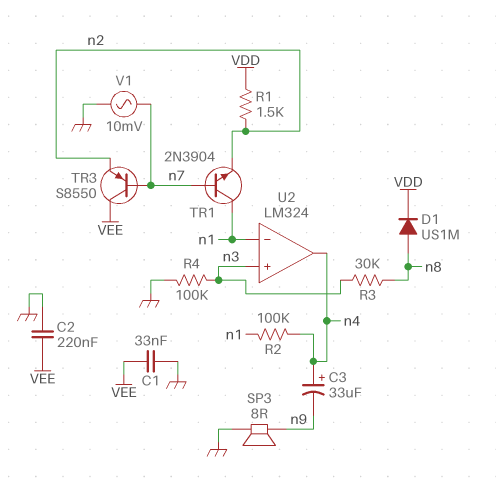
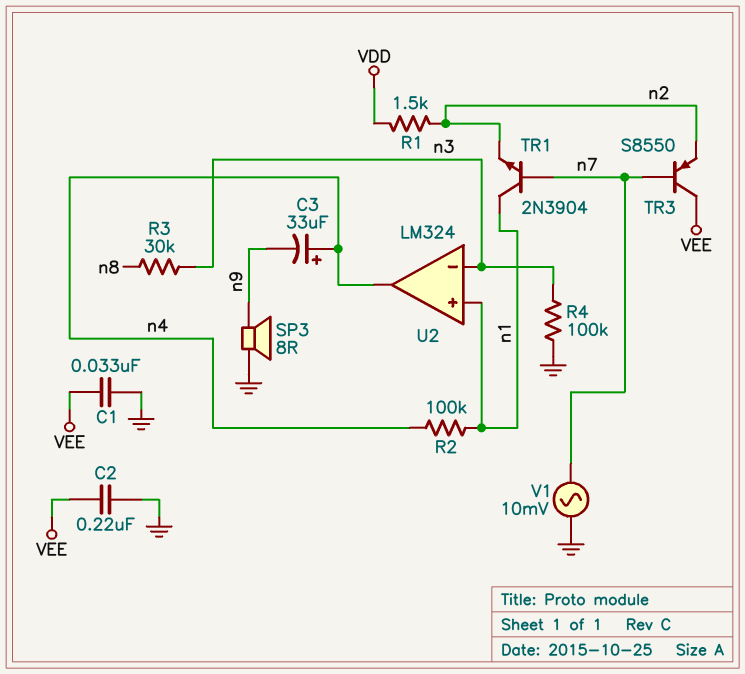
D1: diode US1M (A n8, K VDD) -> none
U2 pin in+: n3 -> n1
U2 pin in-: n1 -> n3

